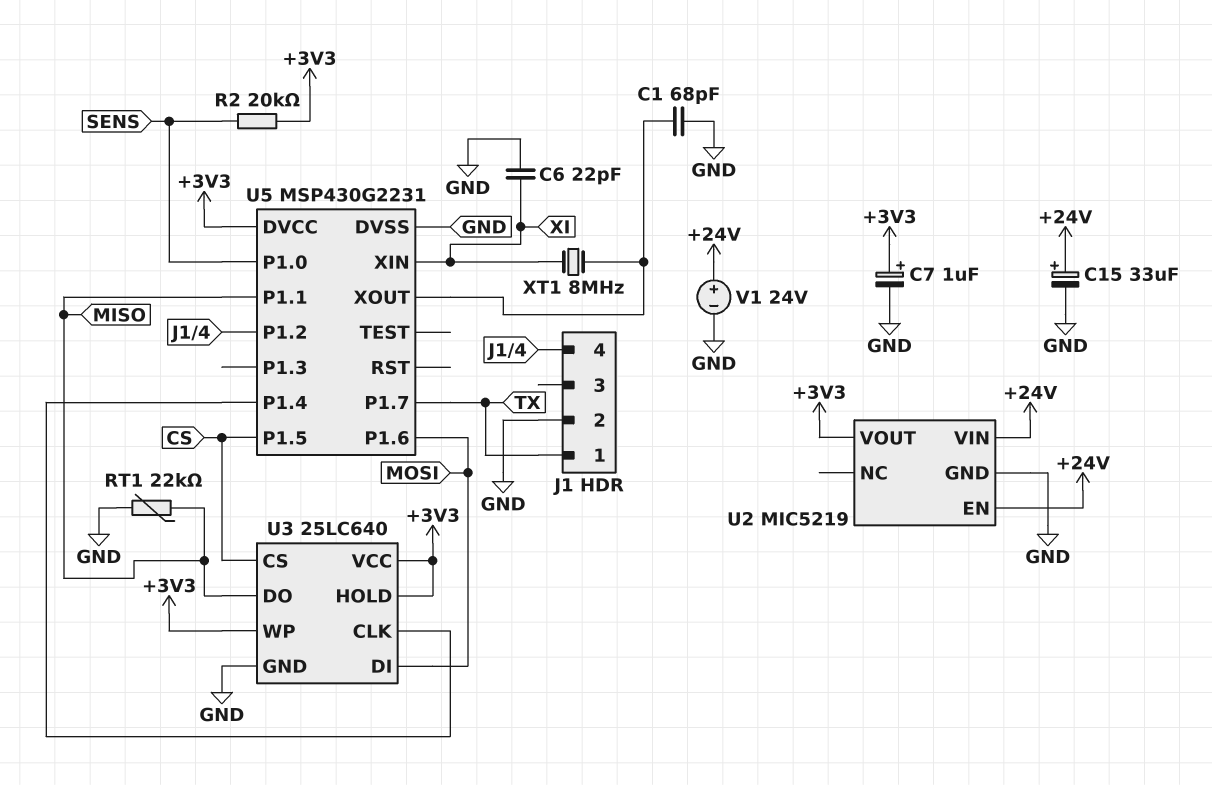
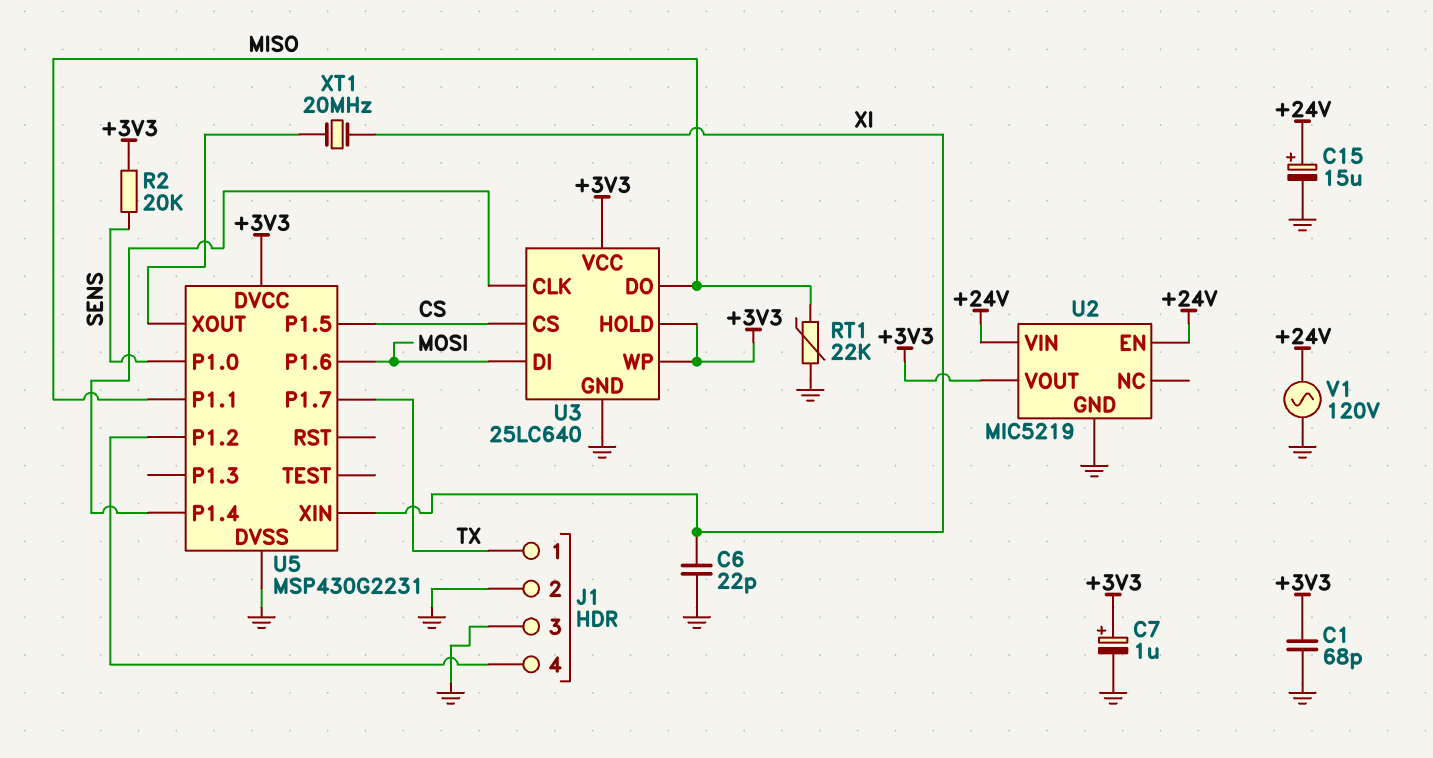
C1: 68pF (GND, U5/XOUT) -> 68pF (+3V3, GND)
C15: 33uF (plus +24V, minus GND) -> 15uF (plus +24V, minus GND)
J1 pin 3: none -> GND
V1: 24V (plus +24V, minus GND) -> AC 120V (+24V, GND)
XT1: 8MHz (U5/XOUT, XI) -> 20MHz (U5/XOUT, XI)

